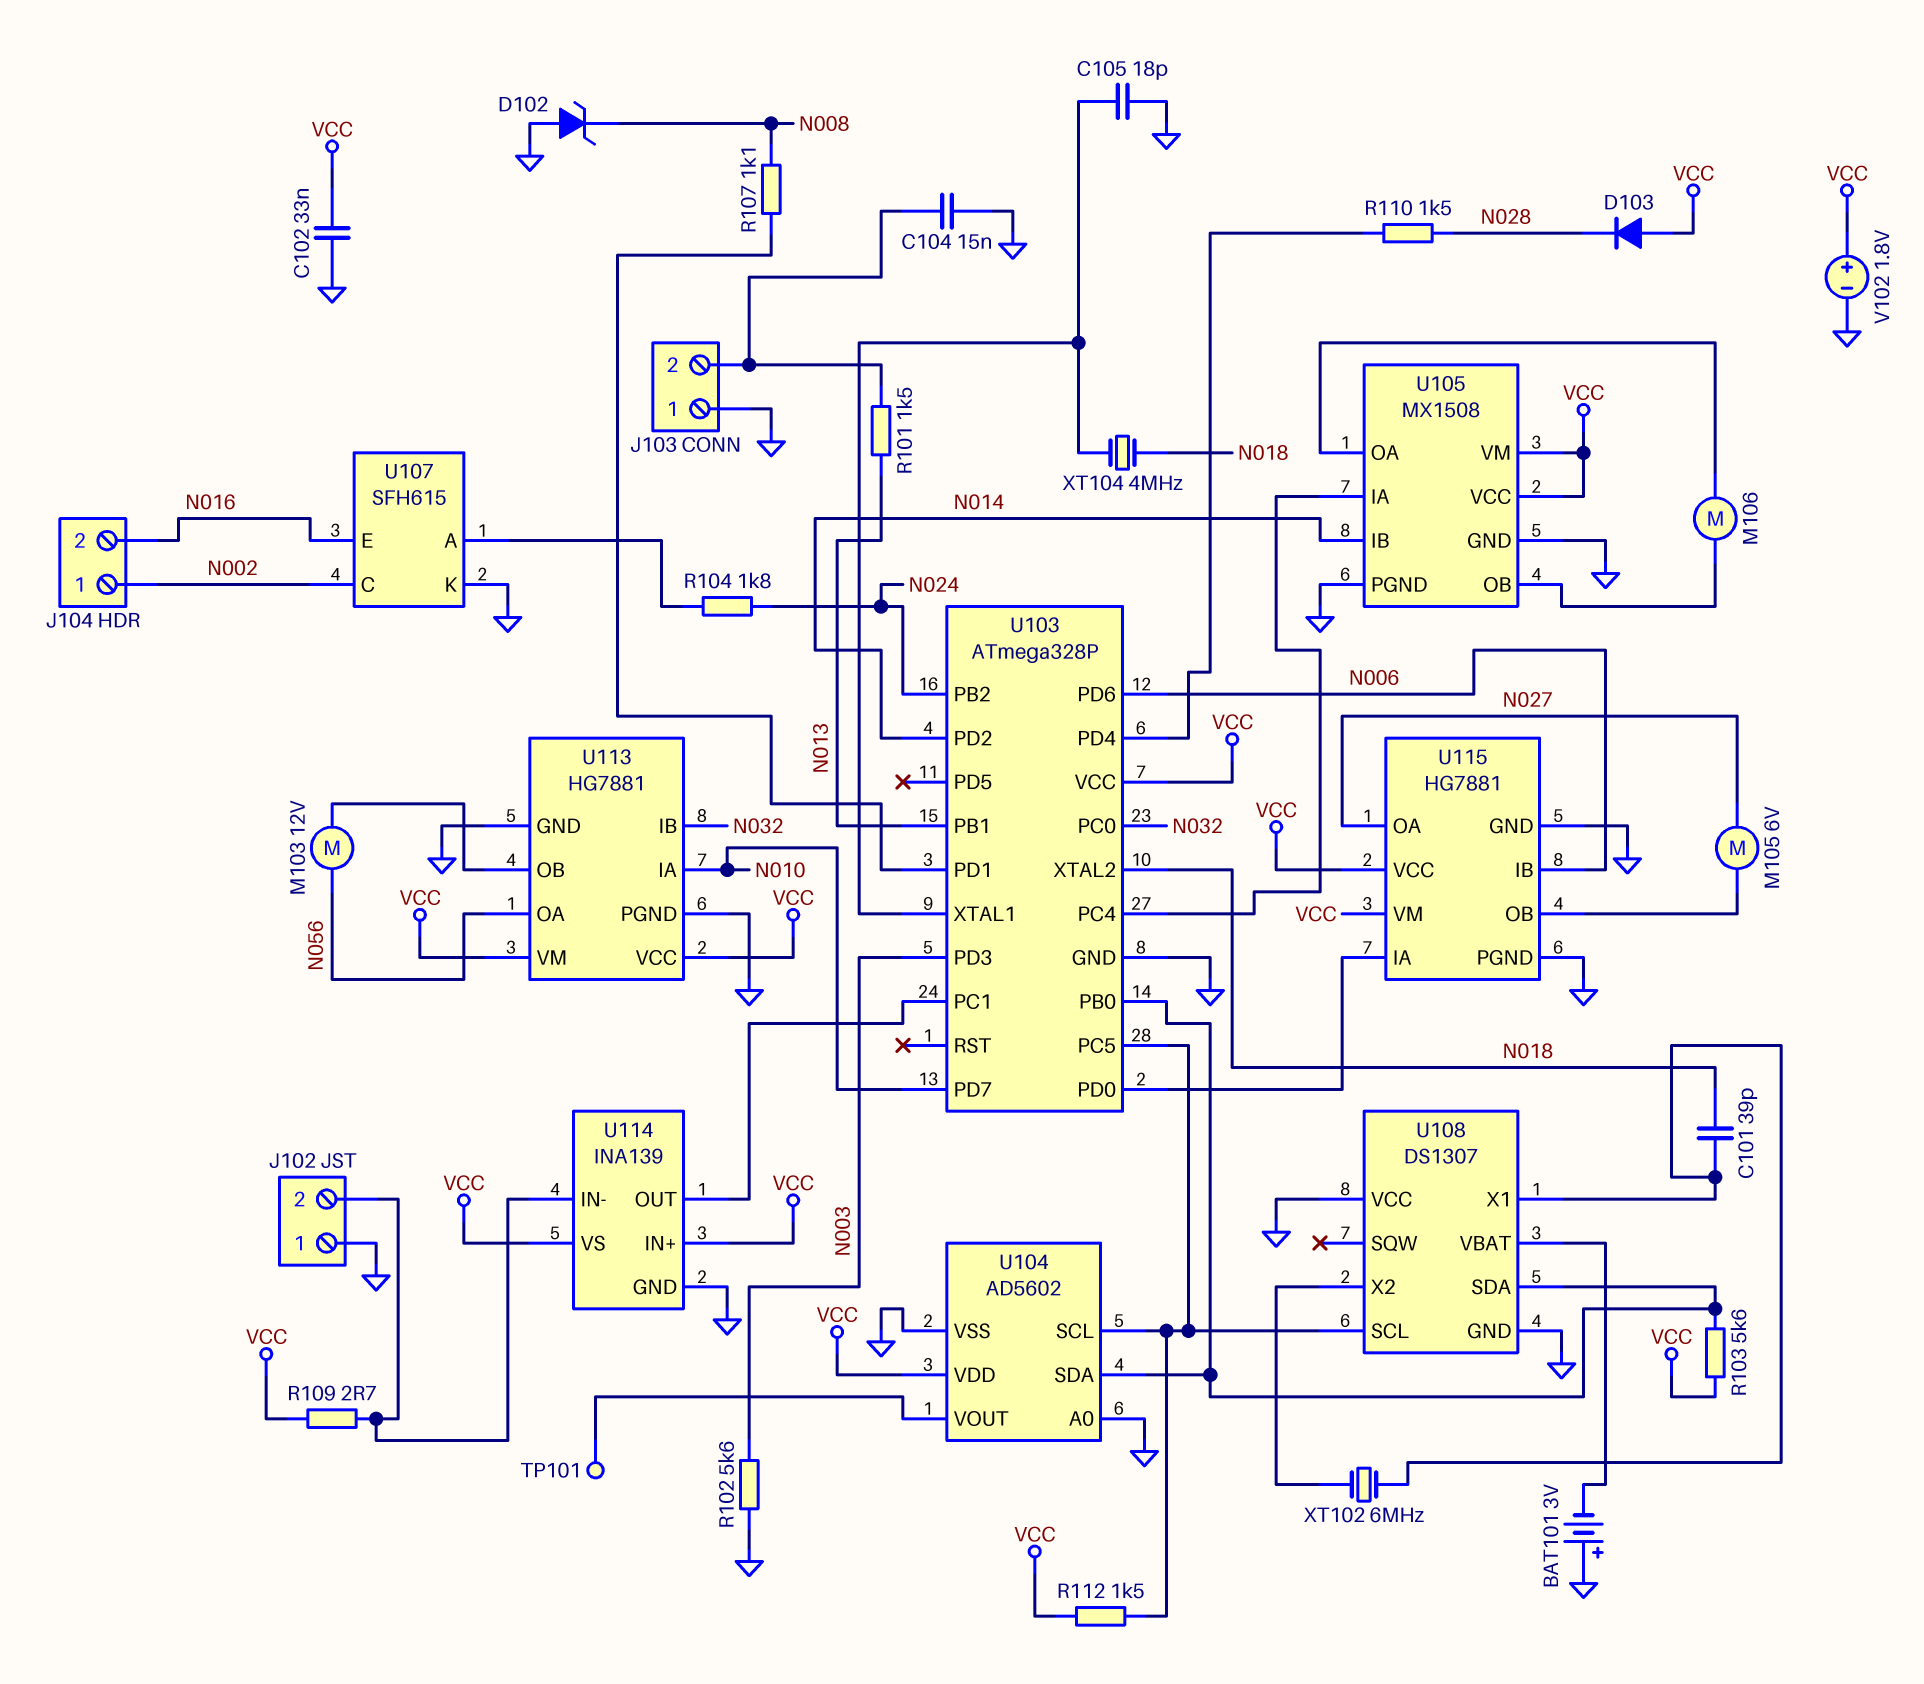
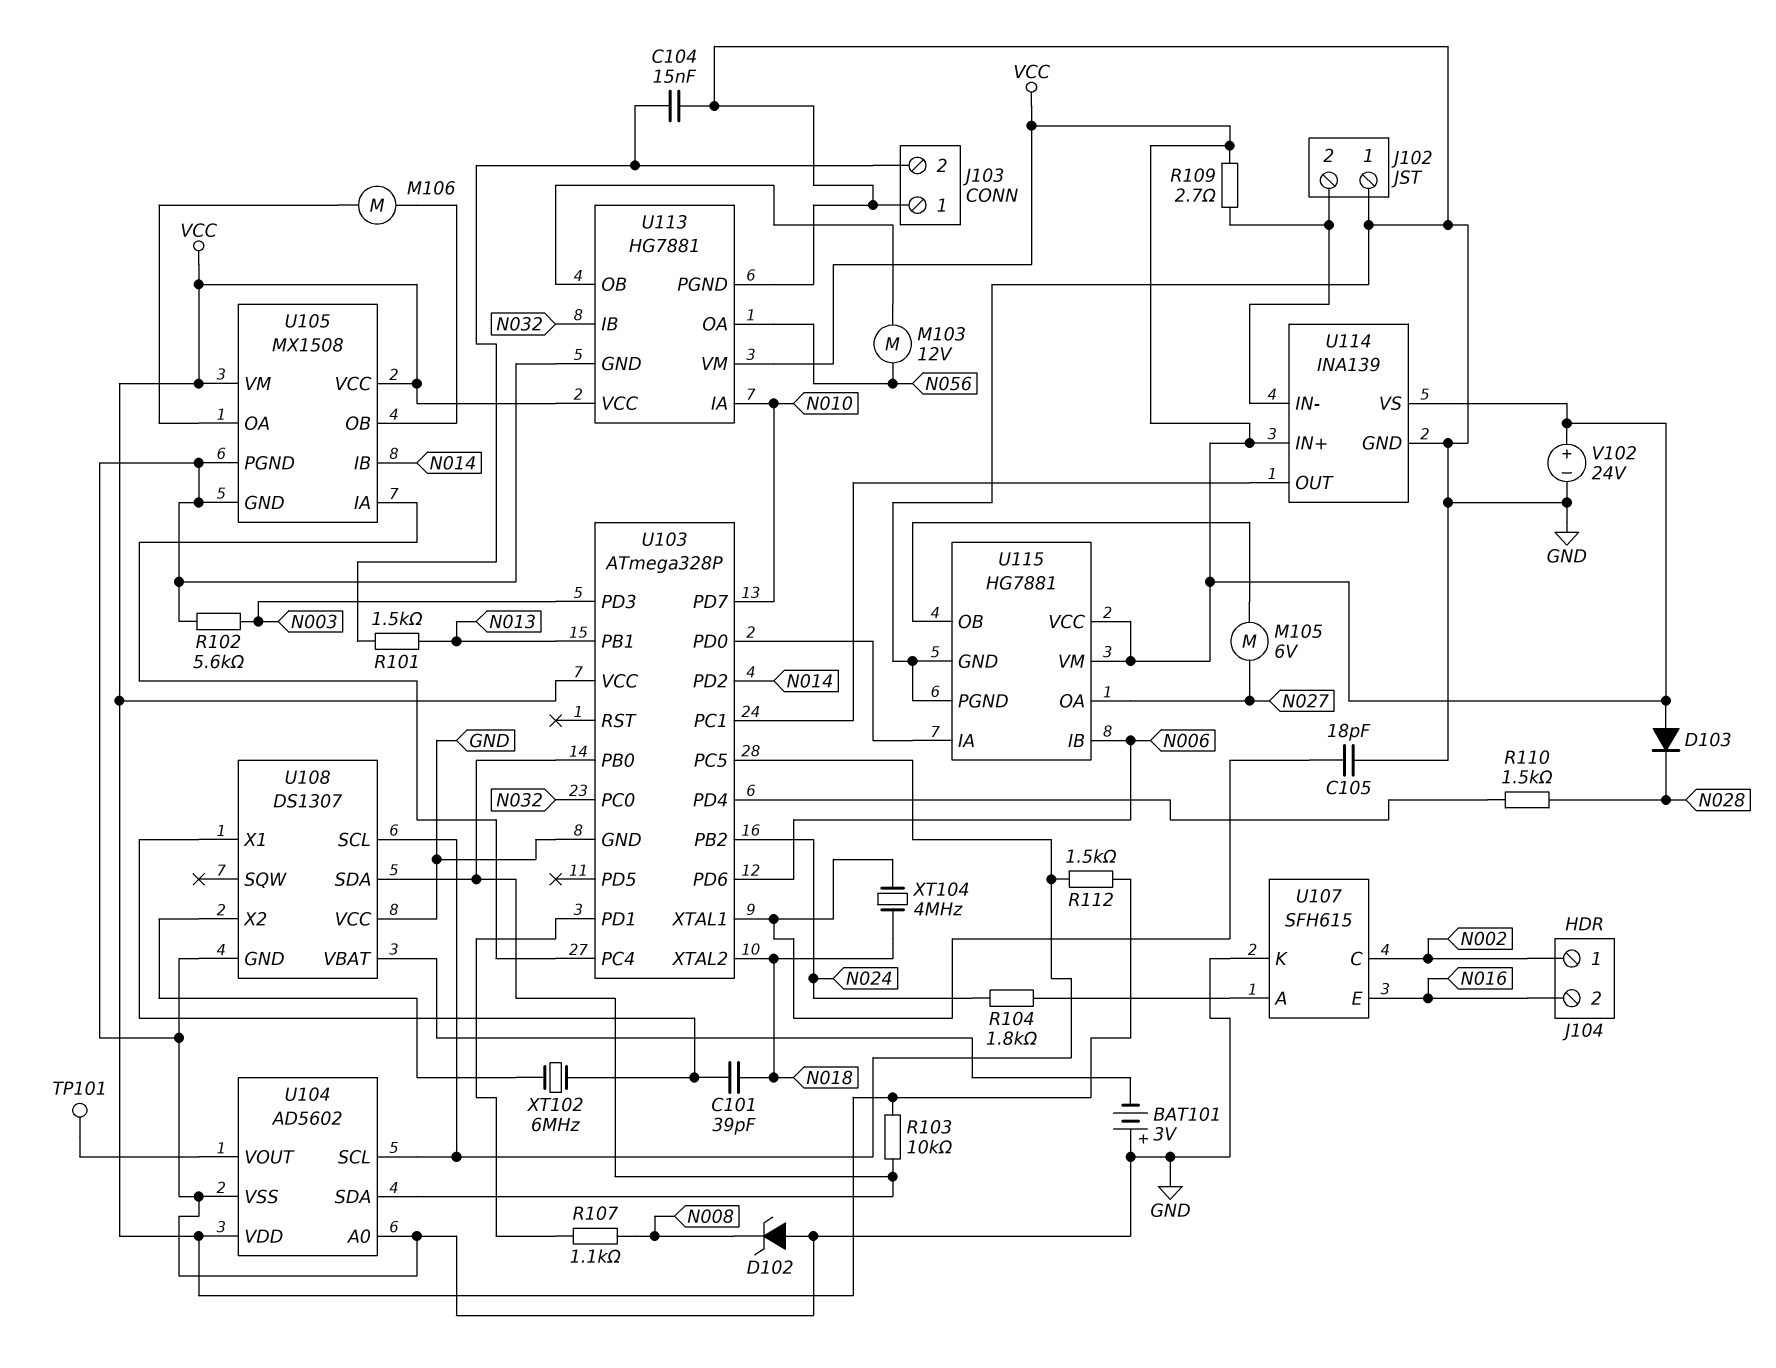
C102: 33nF (GND, VCC) -> none
R103: 5.6k (U103/PB0, VCC) -> 10k (U103/PB0, VCC)
V102: 1.8V (plus VCC, minus GND) -> 24V (plus VCC, minus GND)

